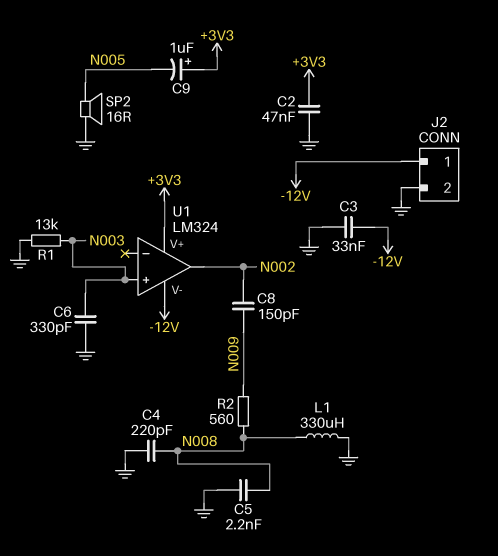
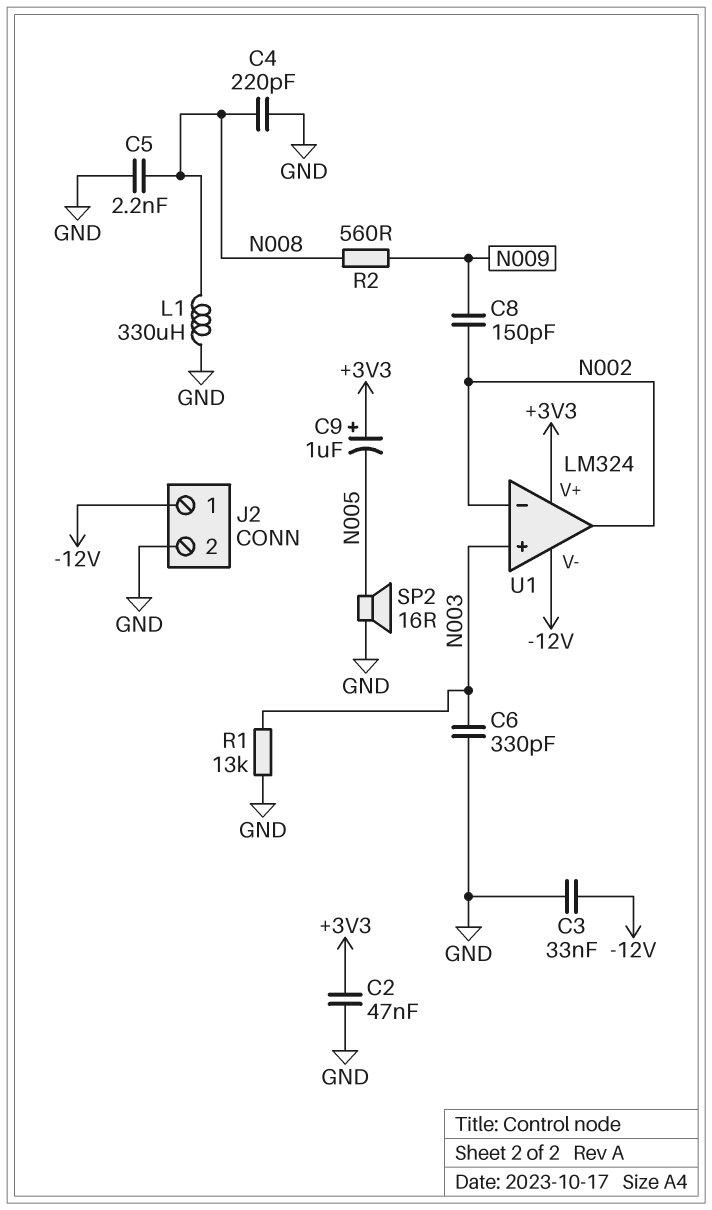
U1 pin in-: none -> N002

